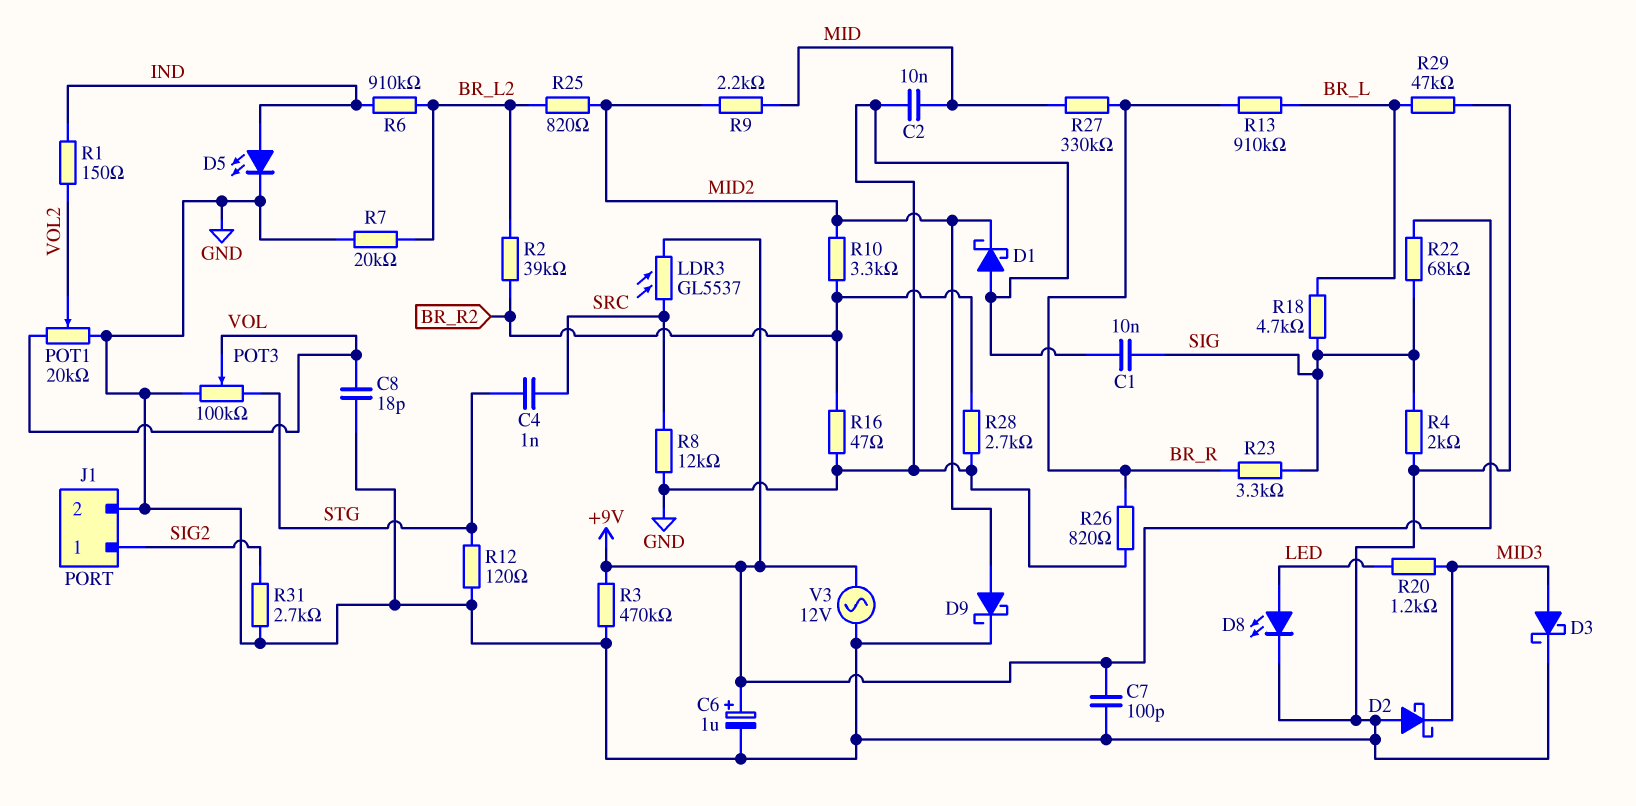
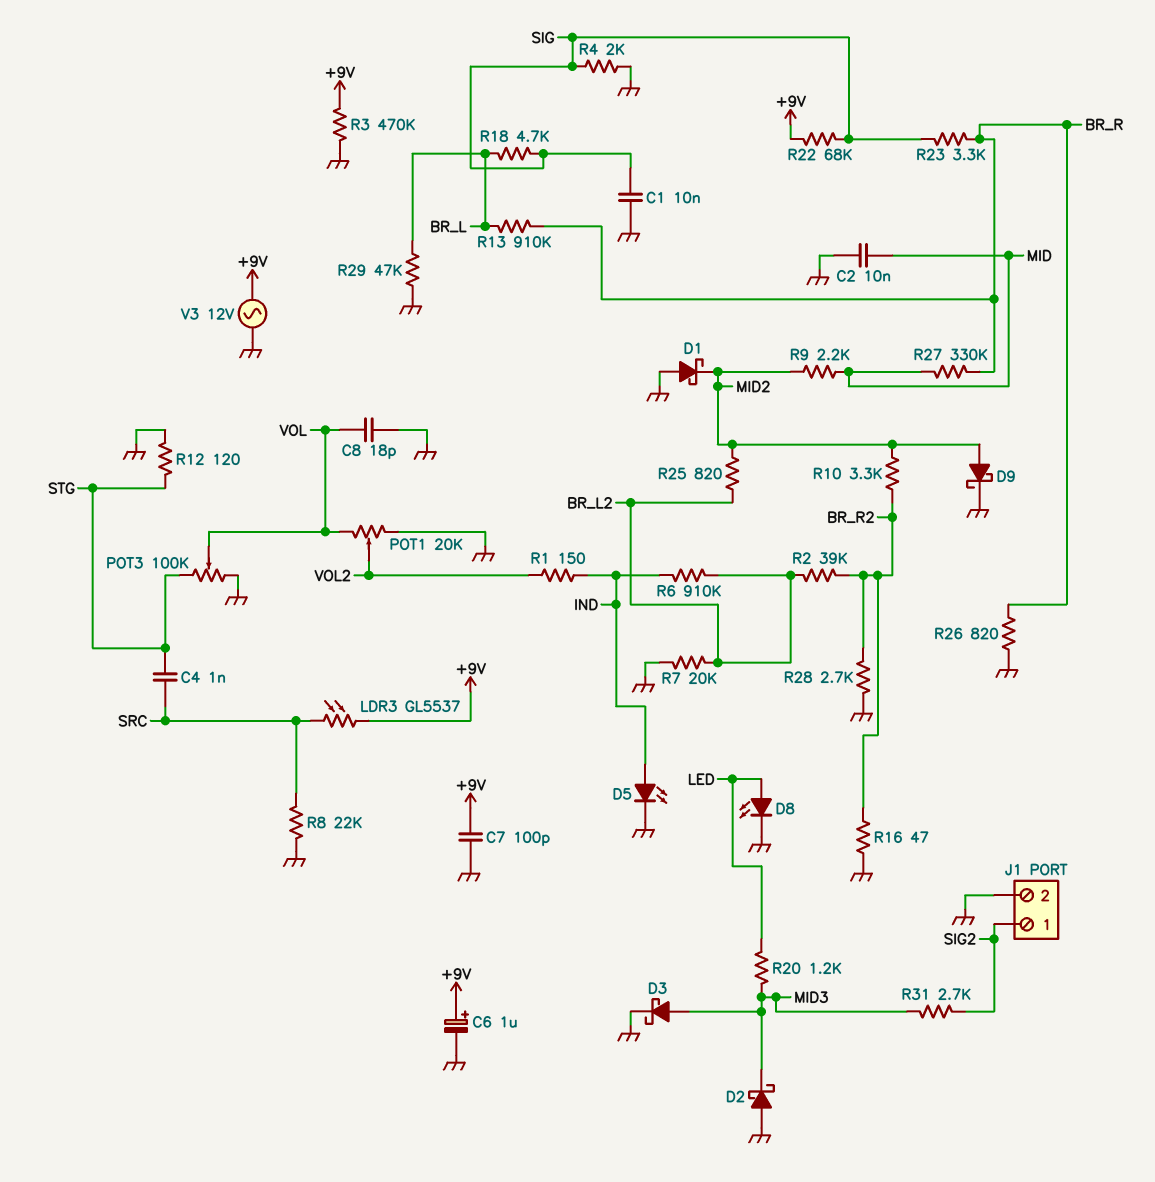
R8: 12k (GND, SRC) -> 22k (GND, SRC)
R31: 2.7k (GND, SIG2) -> 2.7k (MID3, SIG2)

